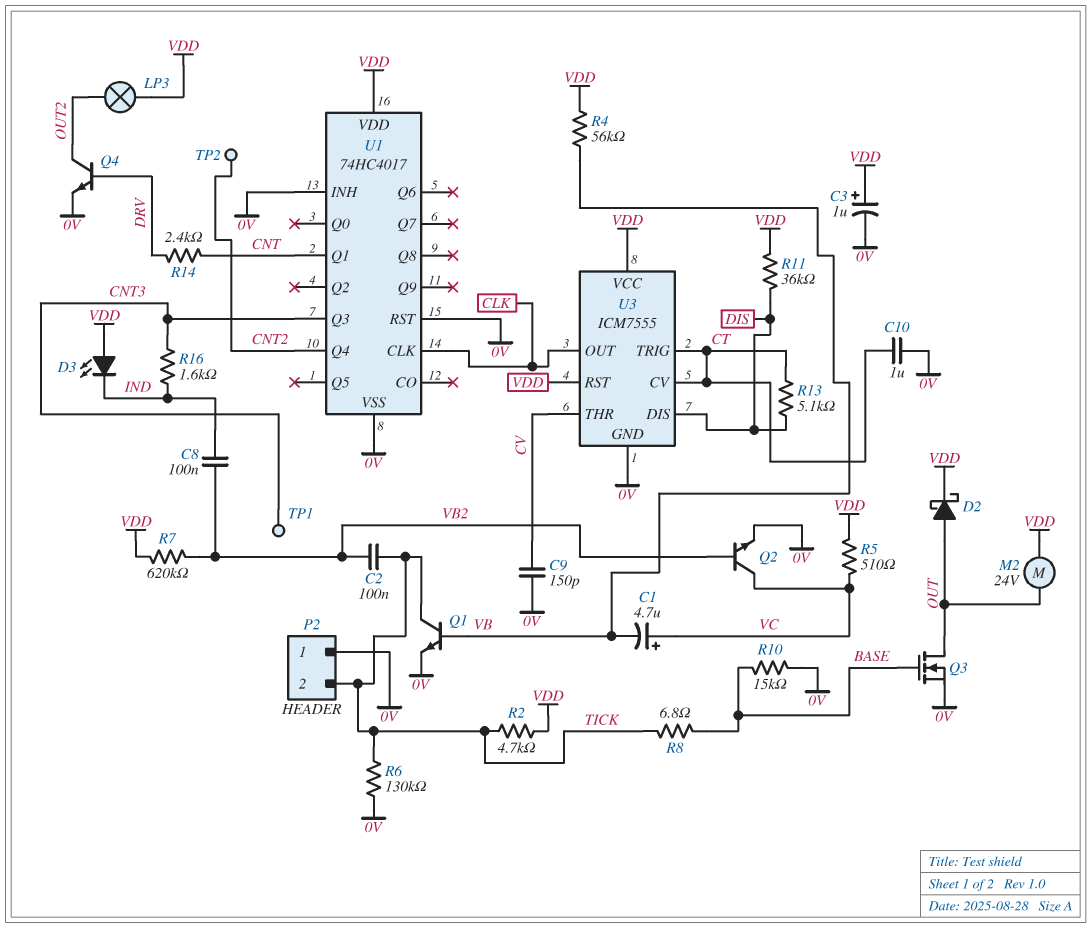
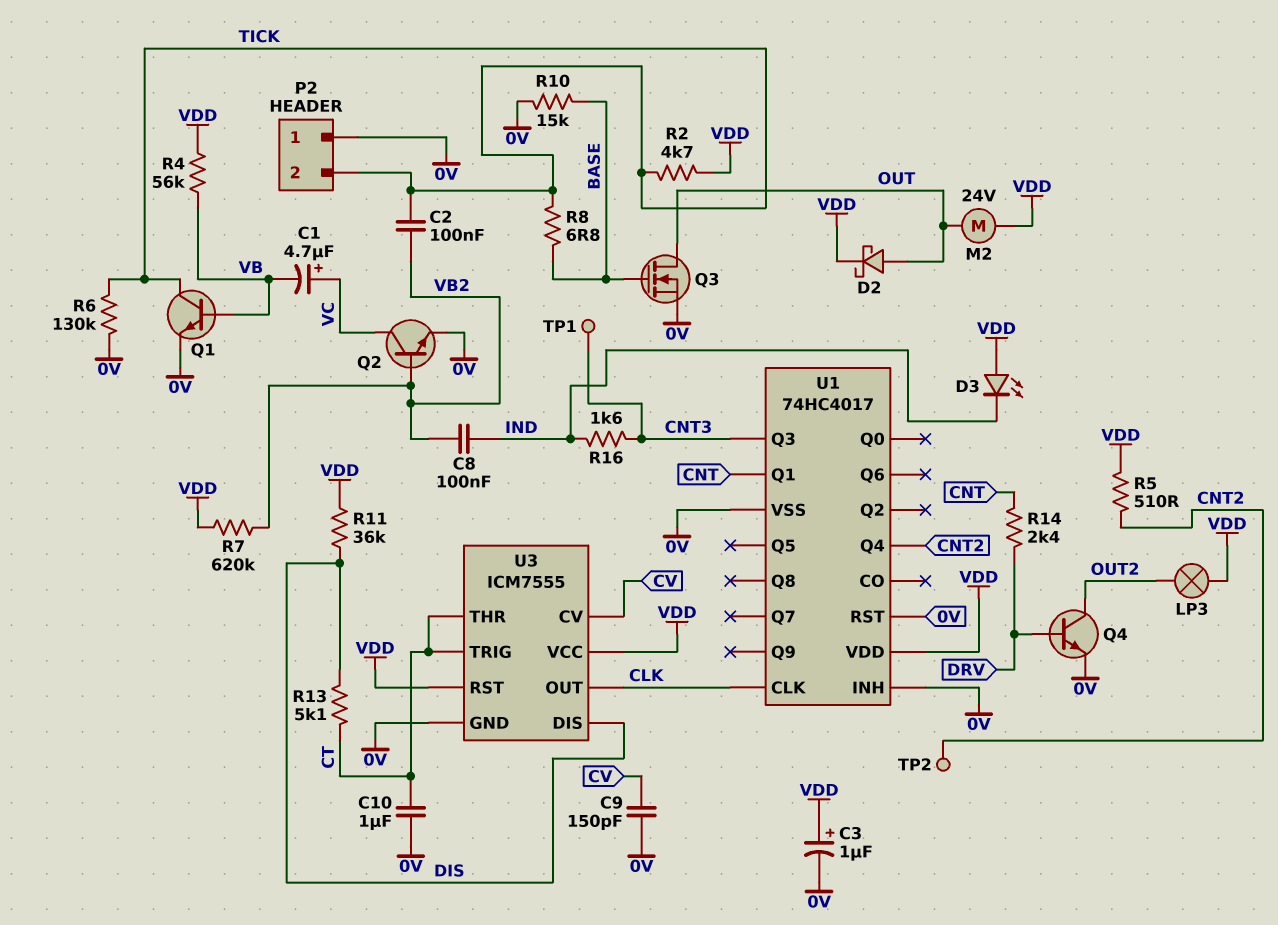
R5: 510 (VC, VDD) -> 510 (CNT2, VDD)
U3 pin CV: CT -> CV
U3 pin THR: CV -> CT

